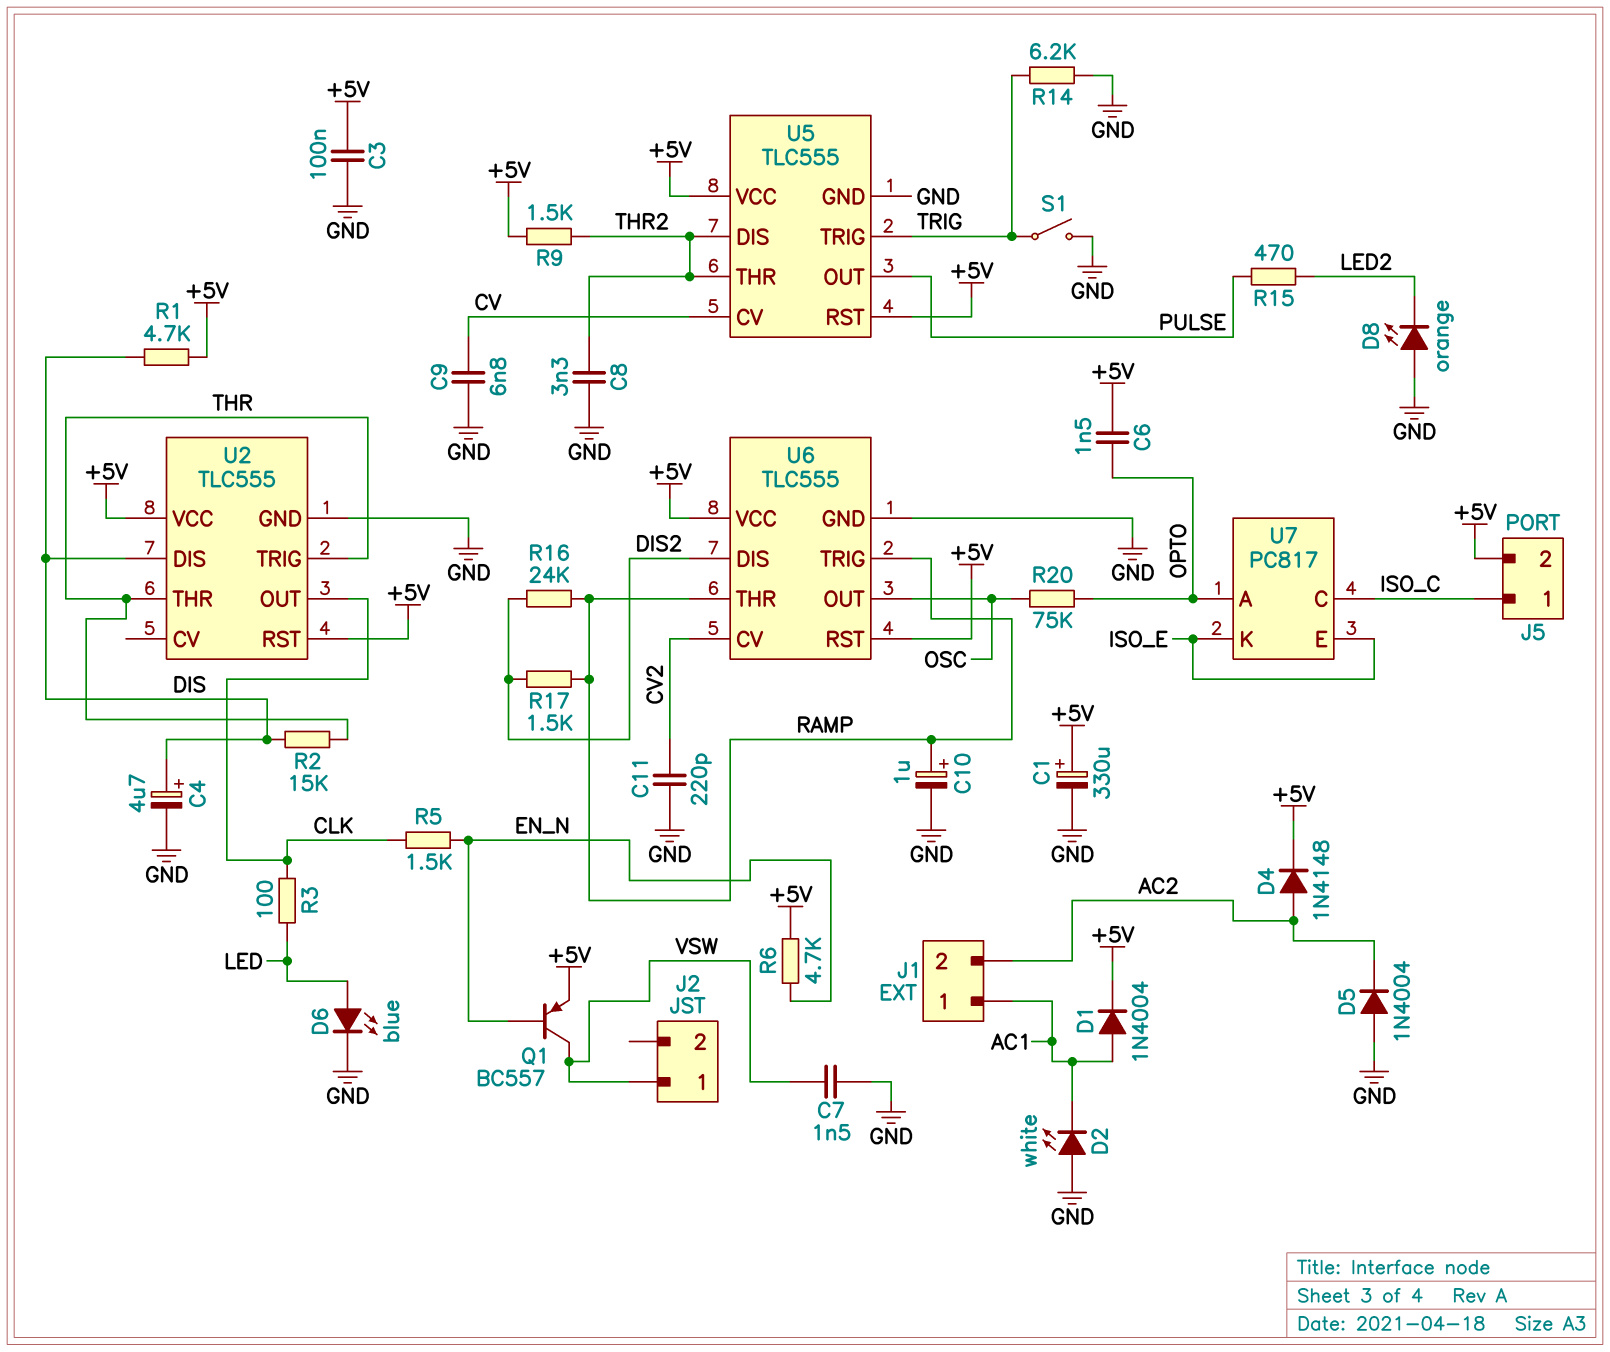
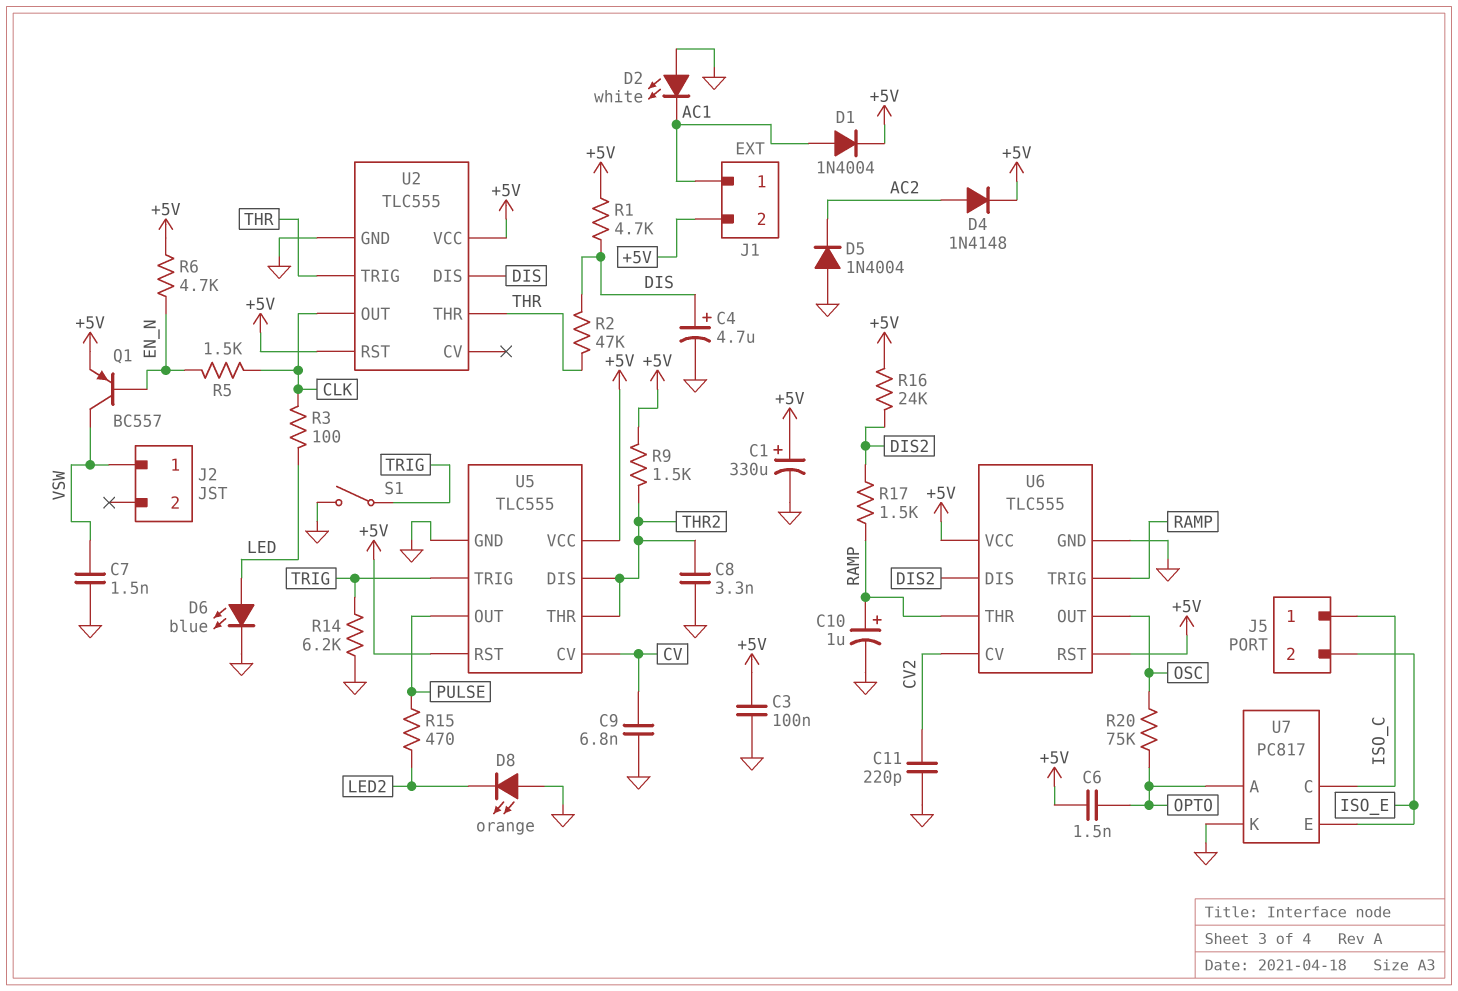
J1 pin 2: AC2 -> +5V
J5 pin 2: +5V -> ISO_E
R2: 15k (DIS, THR) -> 47k (DIS, THR)
R16: 24k (DIS2, RAMP) -> 24k (+5V, DIS2)
U7 pin K: ISO_E -> GND

